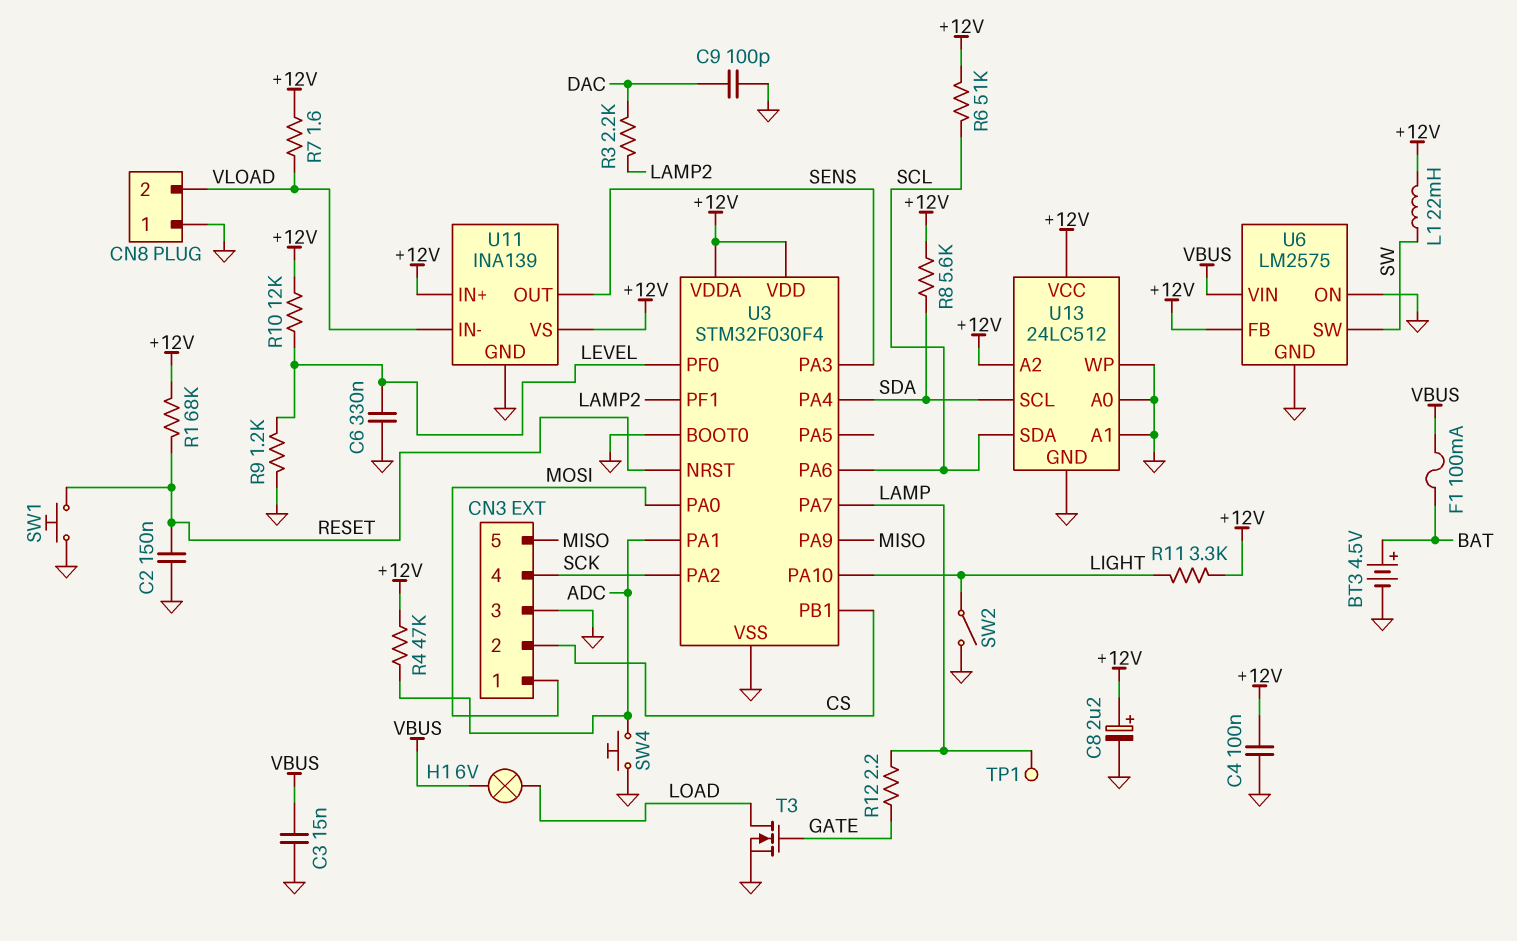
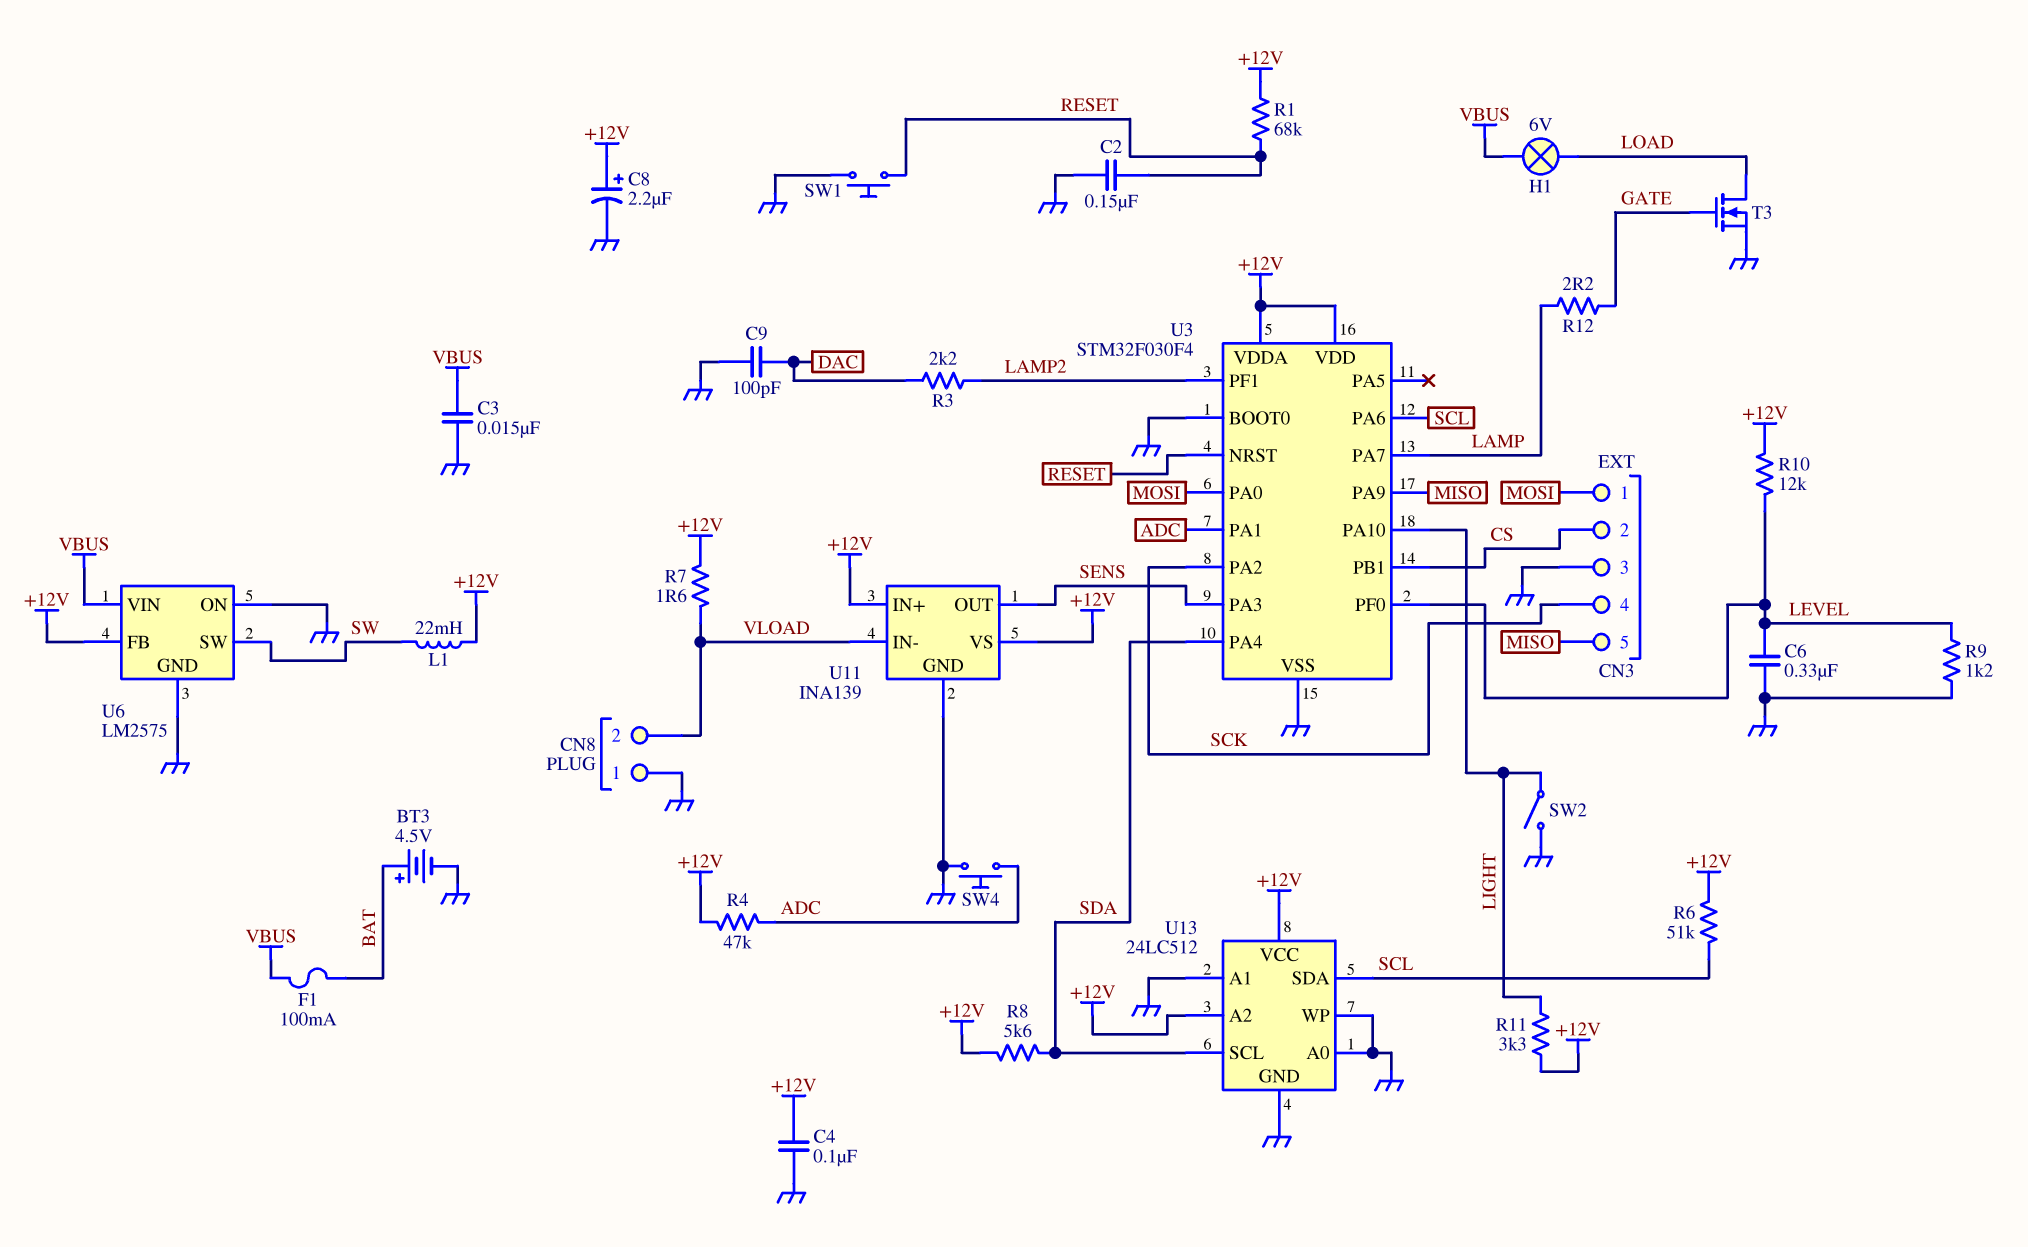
TP1: test point (LAMP) -> none

